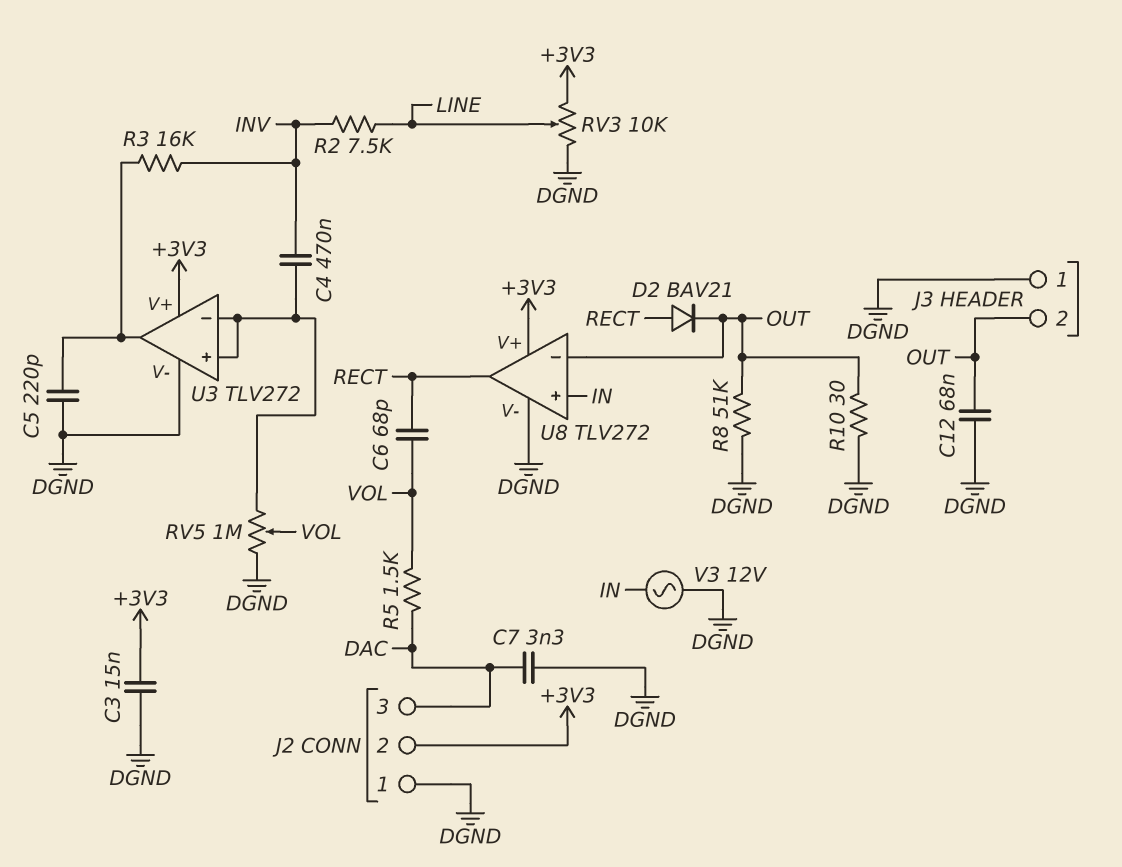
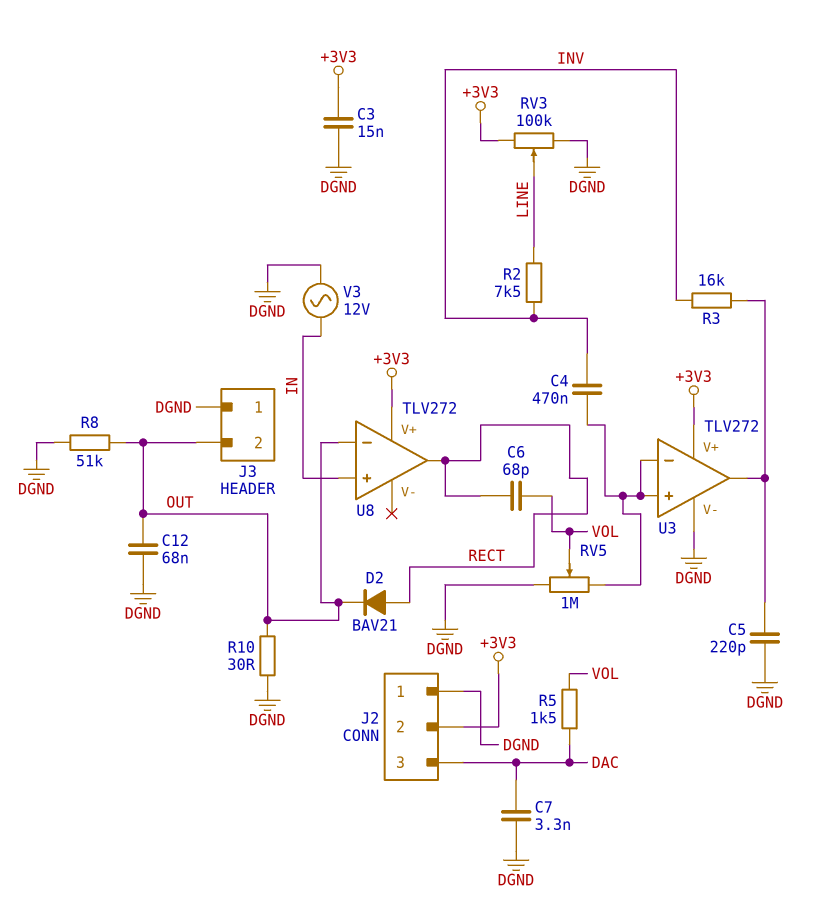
RV3: 10k (+3V3, DGND, wiper LINE) -> 100k (+3V3, DGND, wiper LINE)
U8 pin V-: DGND -> none

